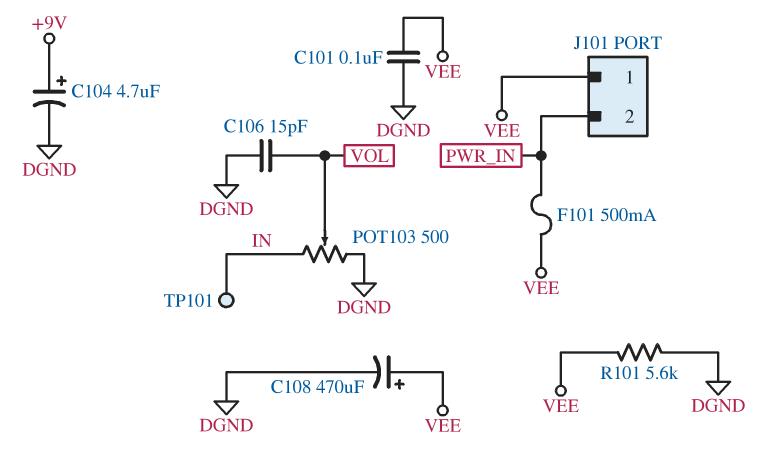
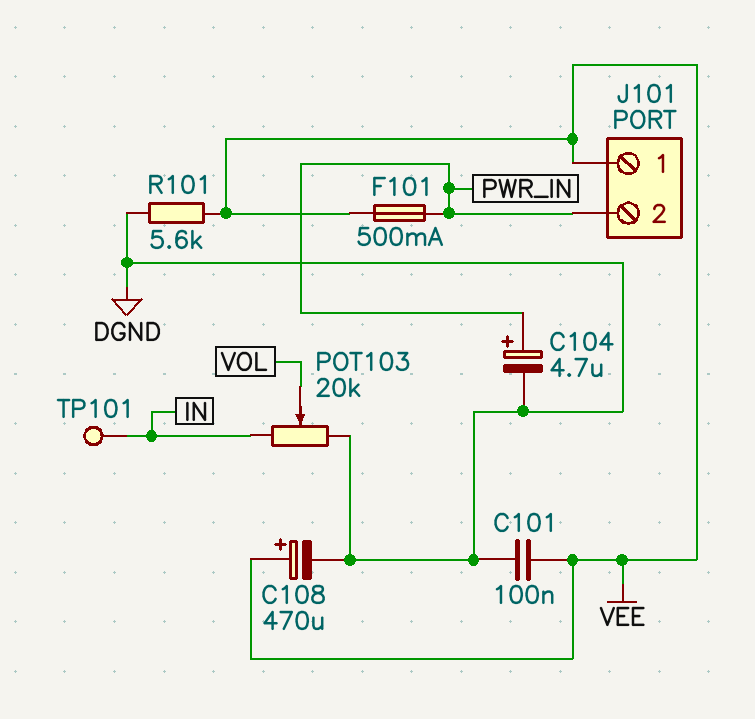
C104: 4.7uF (plus +9V, minus DGND) -> 4.7uF (plus PWR_IN, minus DGND)
C106: 15pF (DGND, VOL) -> none
POT103: 500 (DGND, IN, wiper VOL) -> 20k (DGND, IN, wiper VOL)

